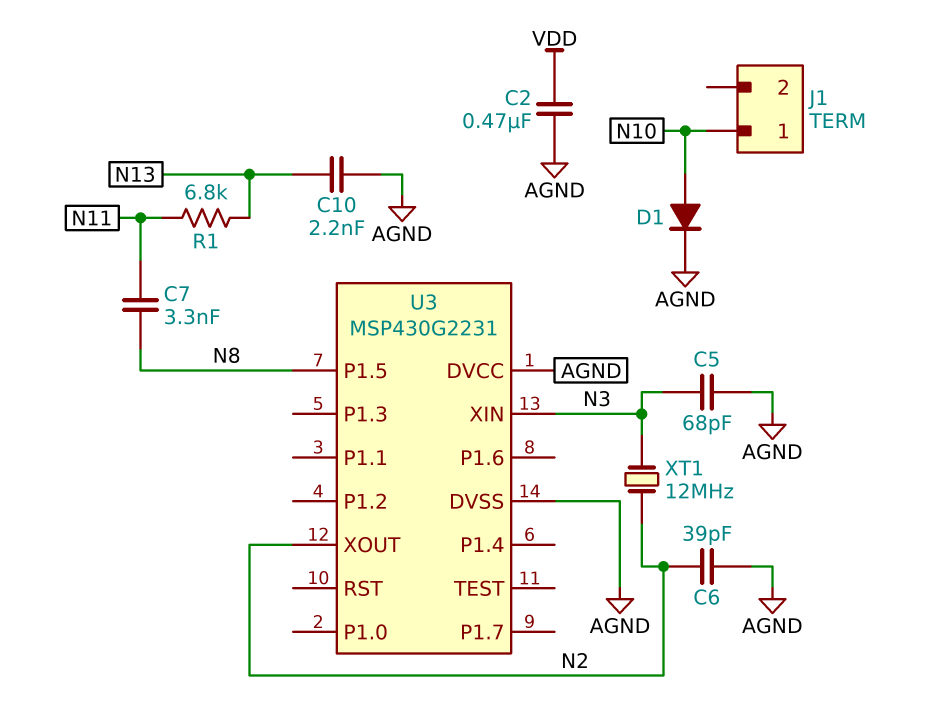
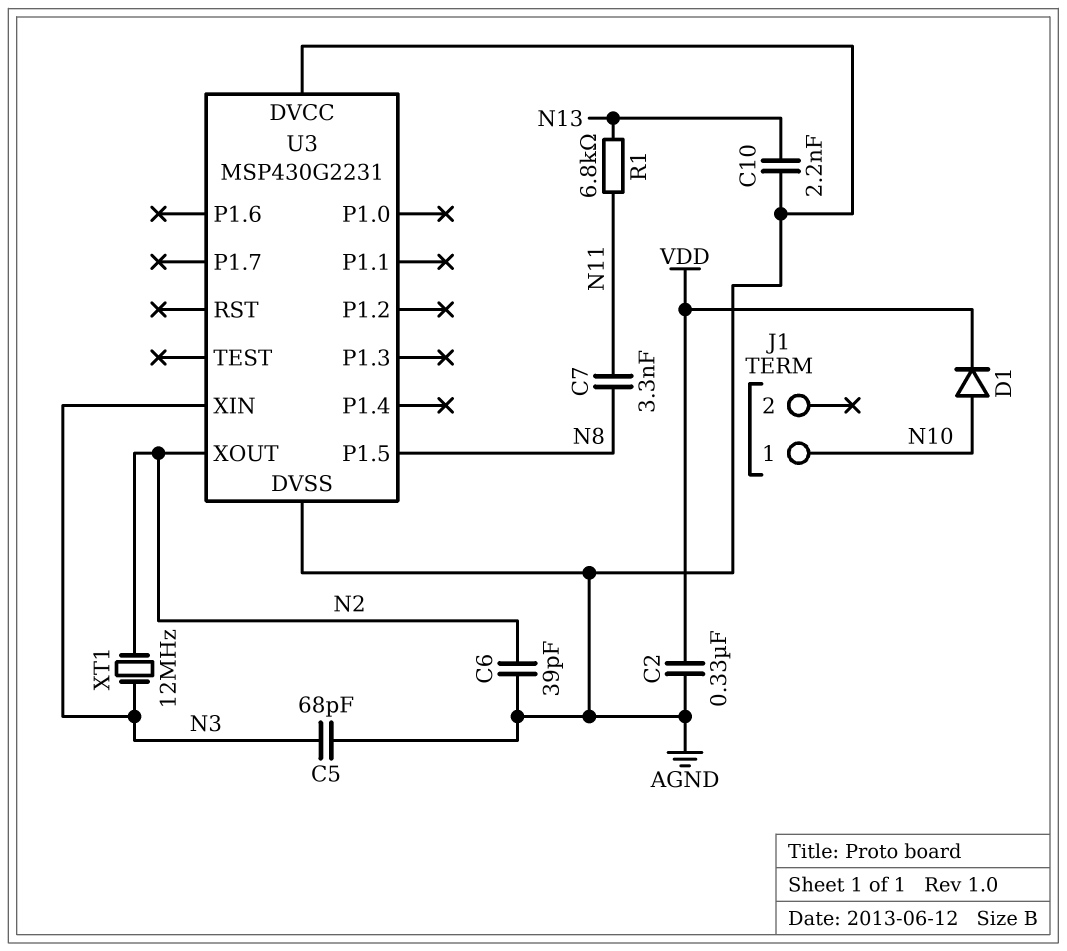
C2: 470nF (AGND, VDD) -> 330nF (AGND, VDD)
D1: diode (A N10, K AGND) -> diode (A N10, K VDD)

